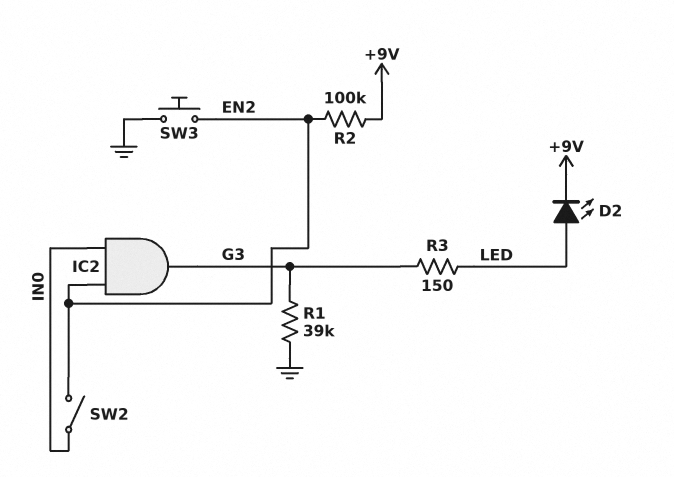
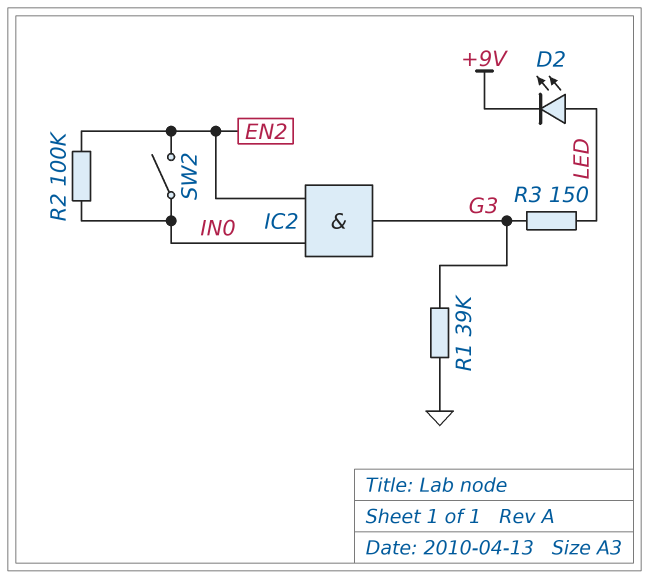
R2: 100k (+9V, EN2) -> 100k (EN2, IN0)
SW3: button (EN2, GND) -> none

